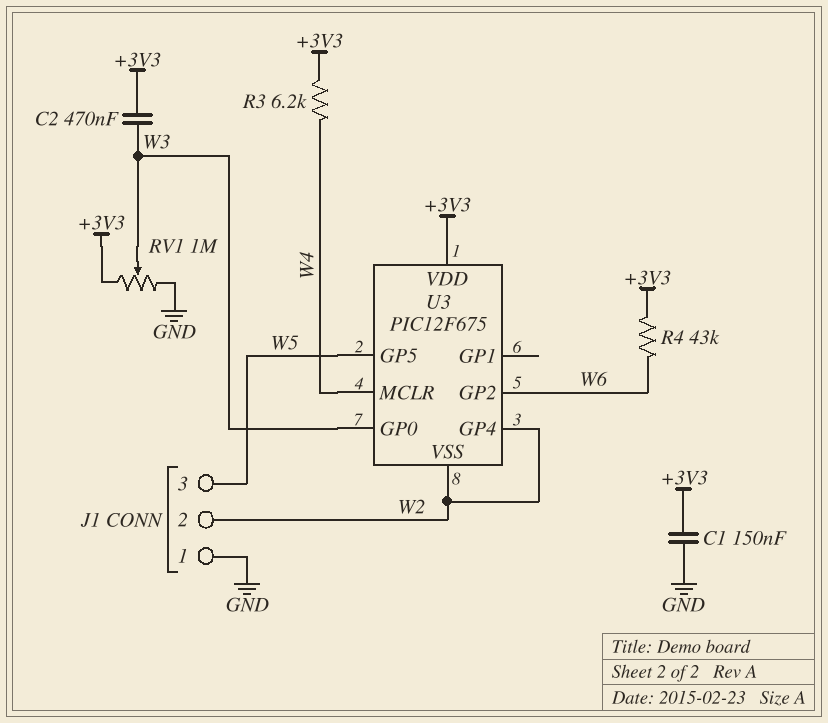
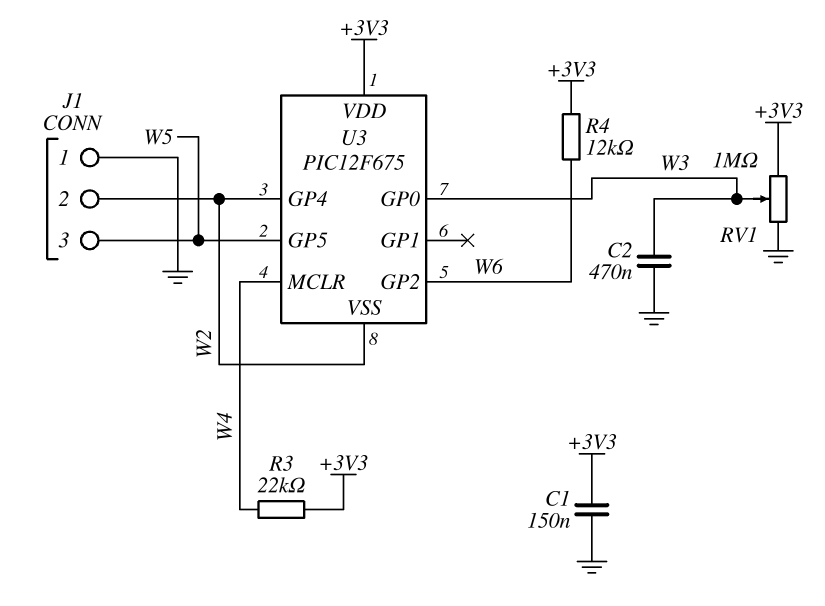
C2: 470nF (+3V3, W3) -> 470nF (GND, W3)
R3: 6.2k (+3V3, W4) -> 22k (+3V3, W4)
R4: 43k (+3V3, W6) -> 12k (+3V3, W6)

